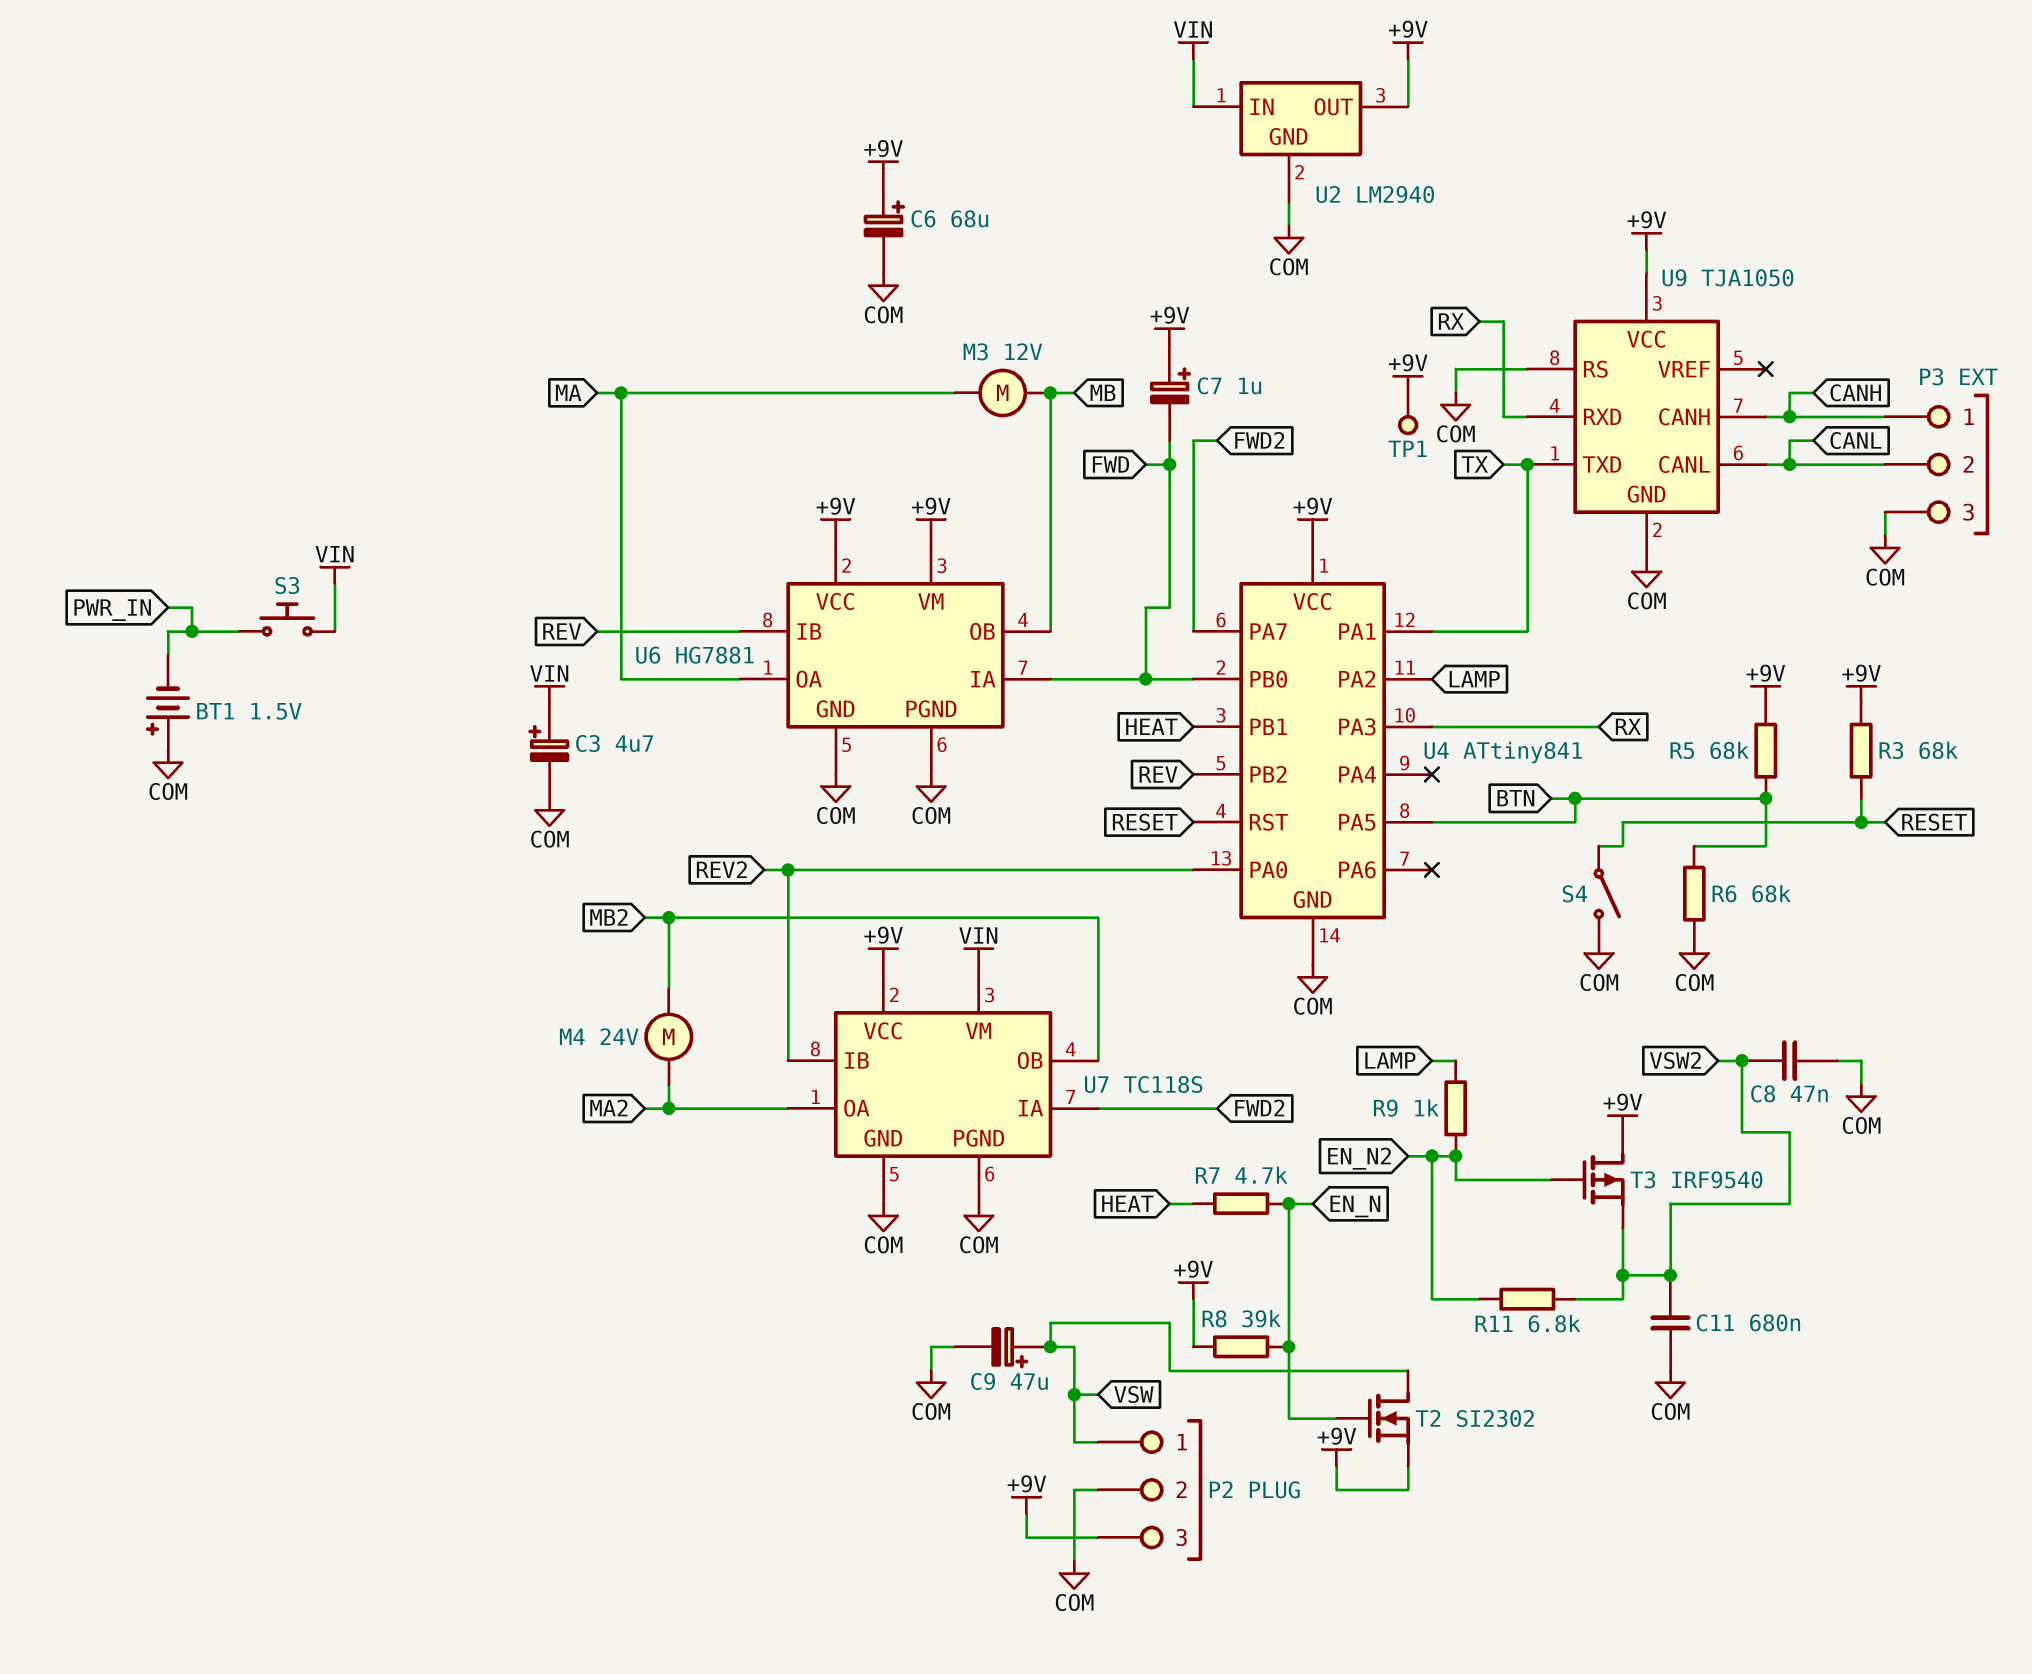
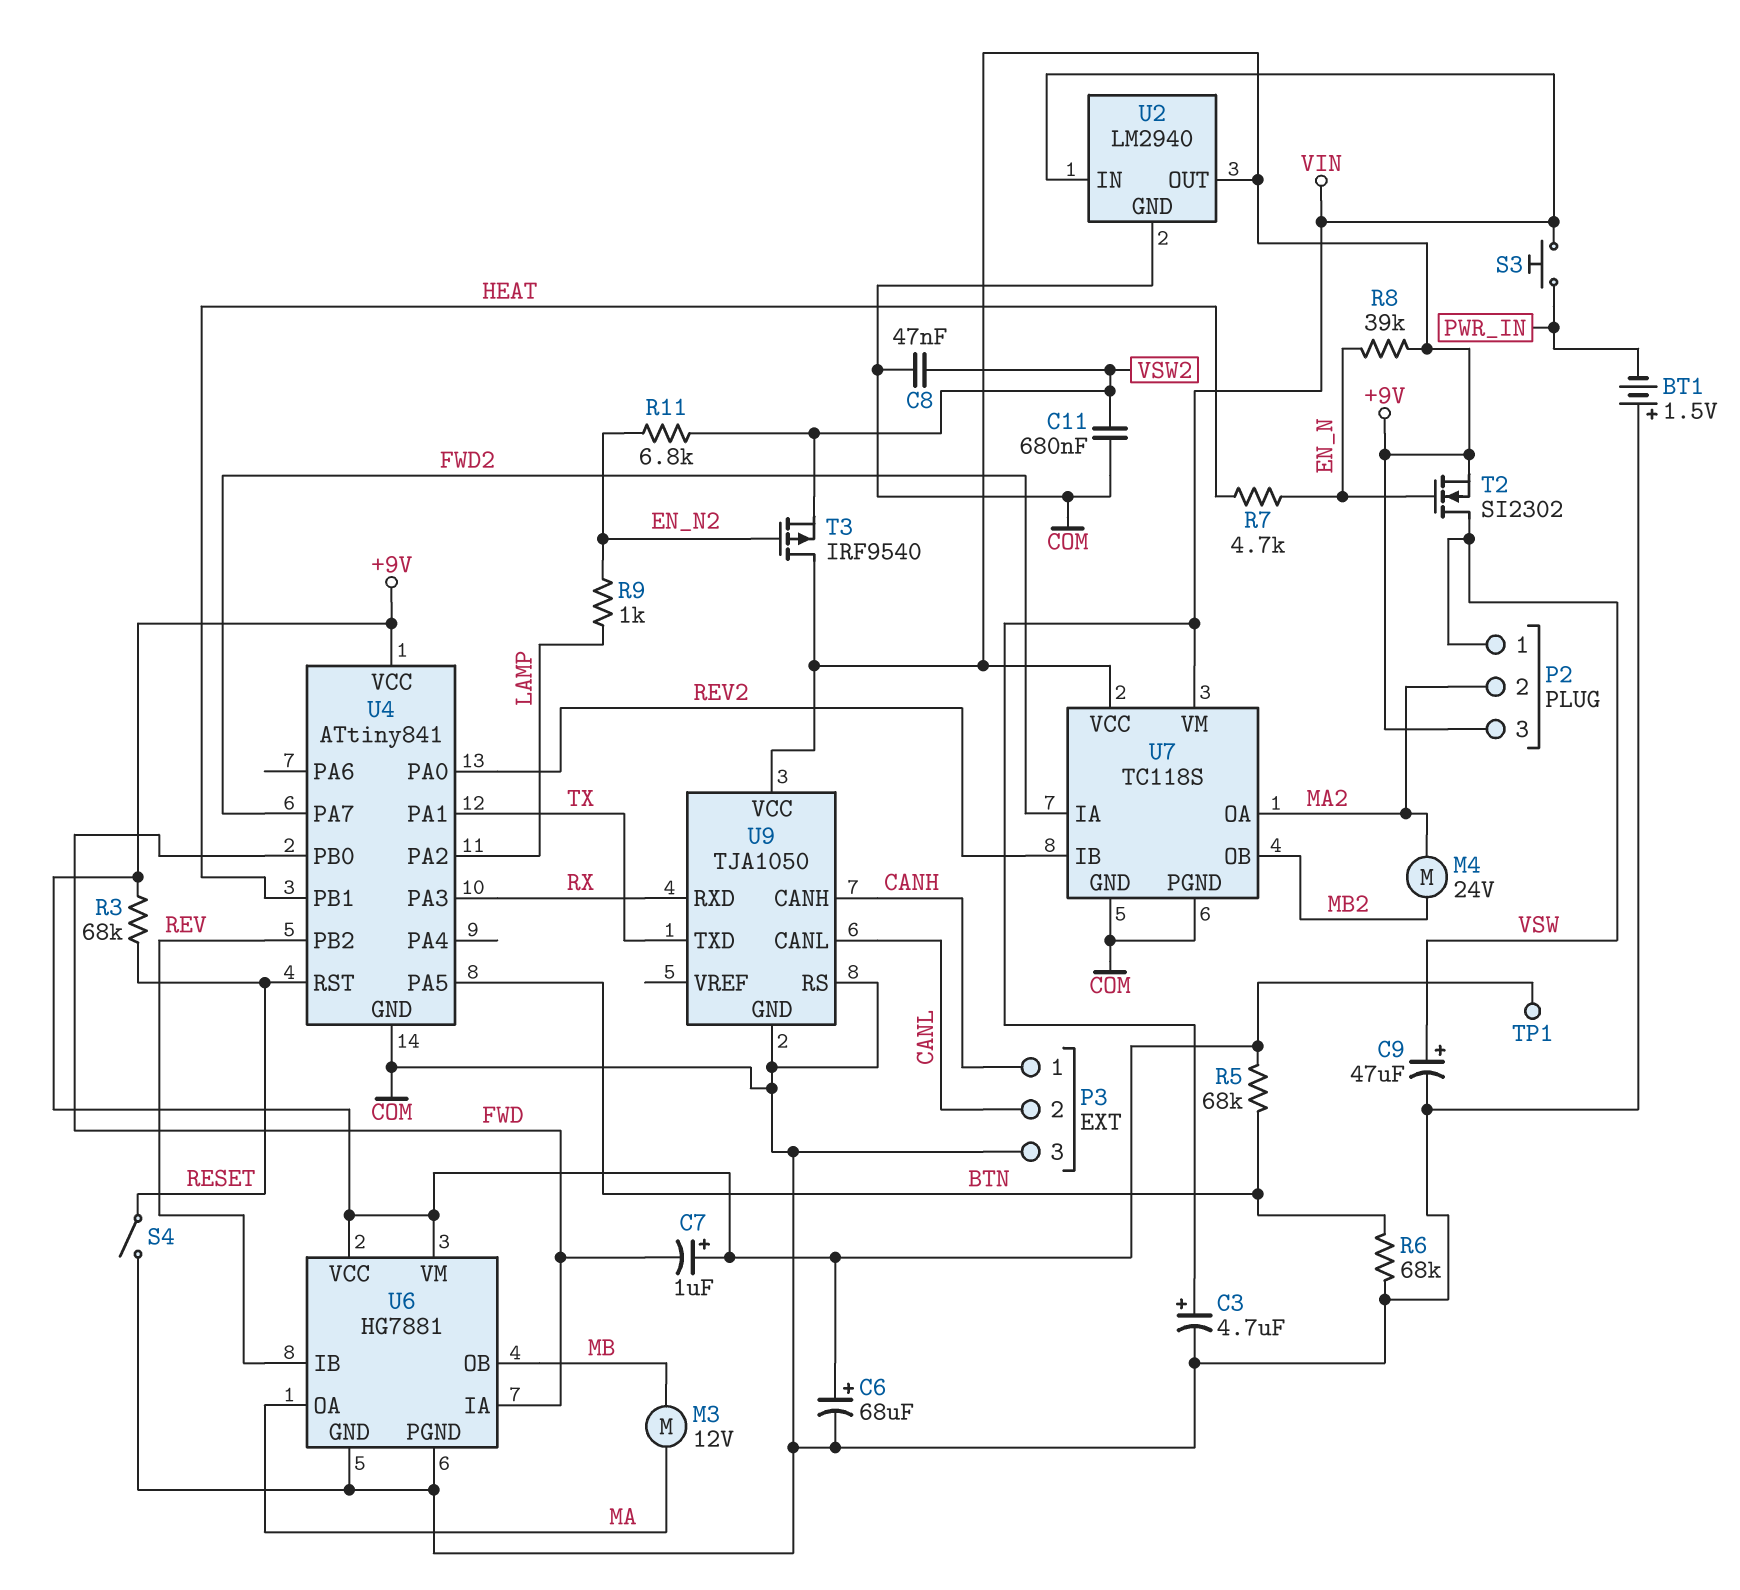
P2 pin 2: COM -> MA2

